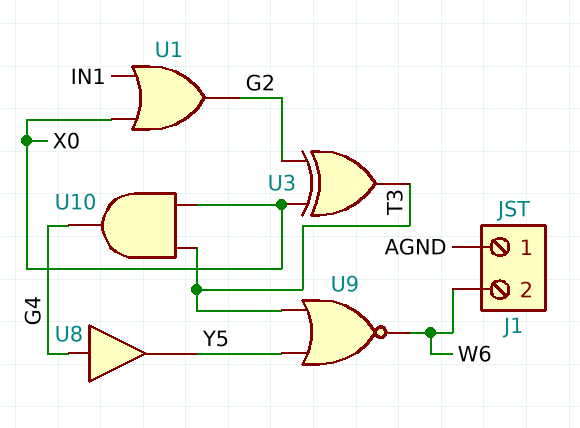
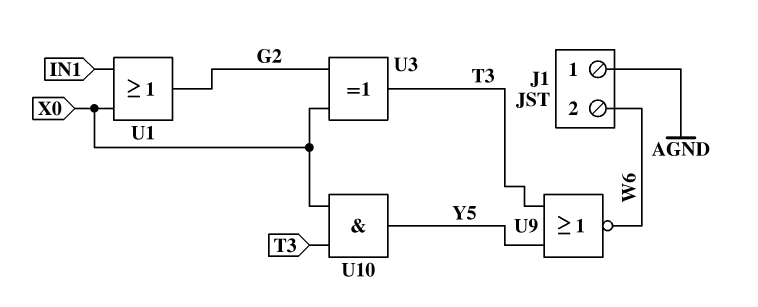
U8: buffer (in G4, out Y5) -> none
U10: AND (in T3, in X0, out G4) -> AND (in T3, in X0, out Y5)

